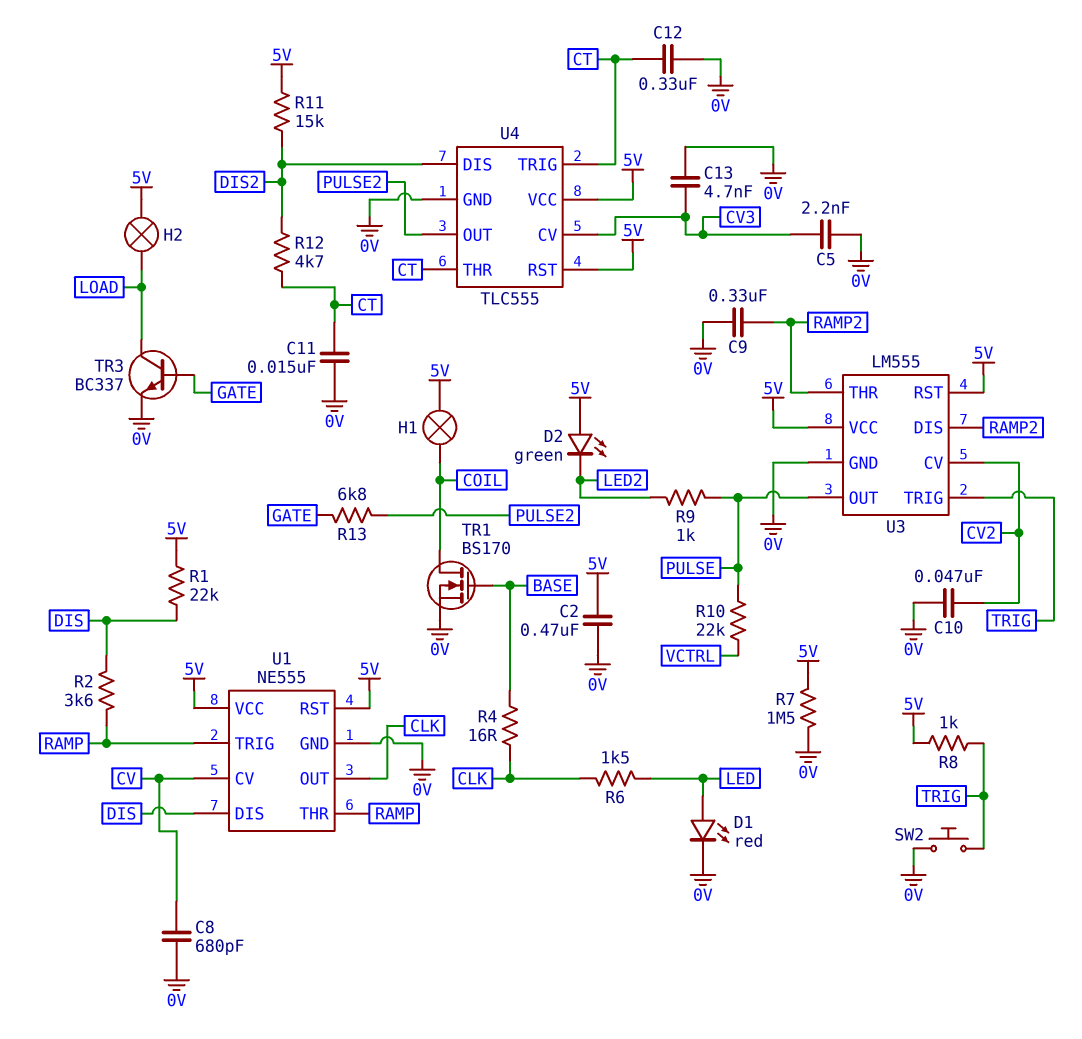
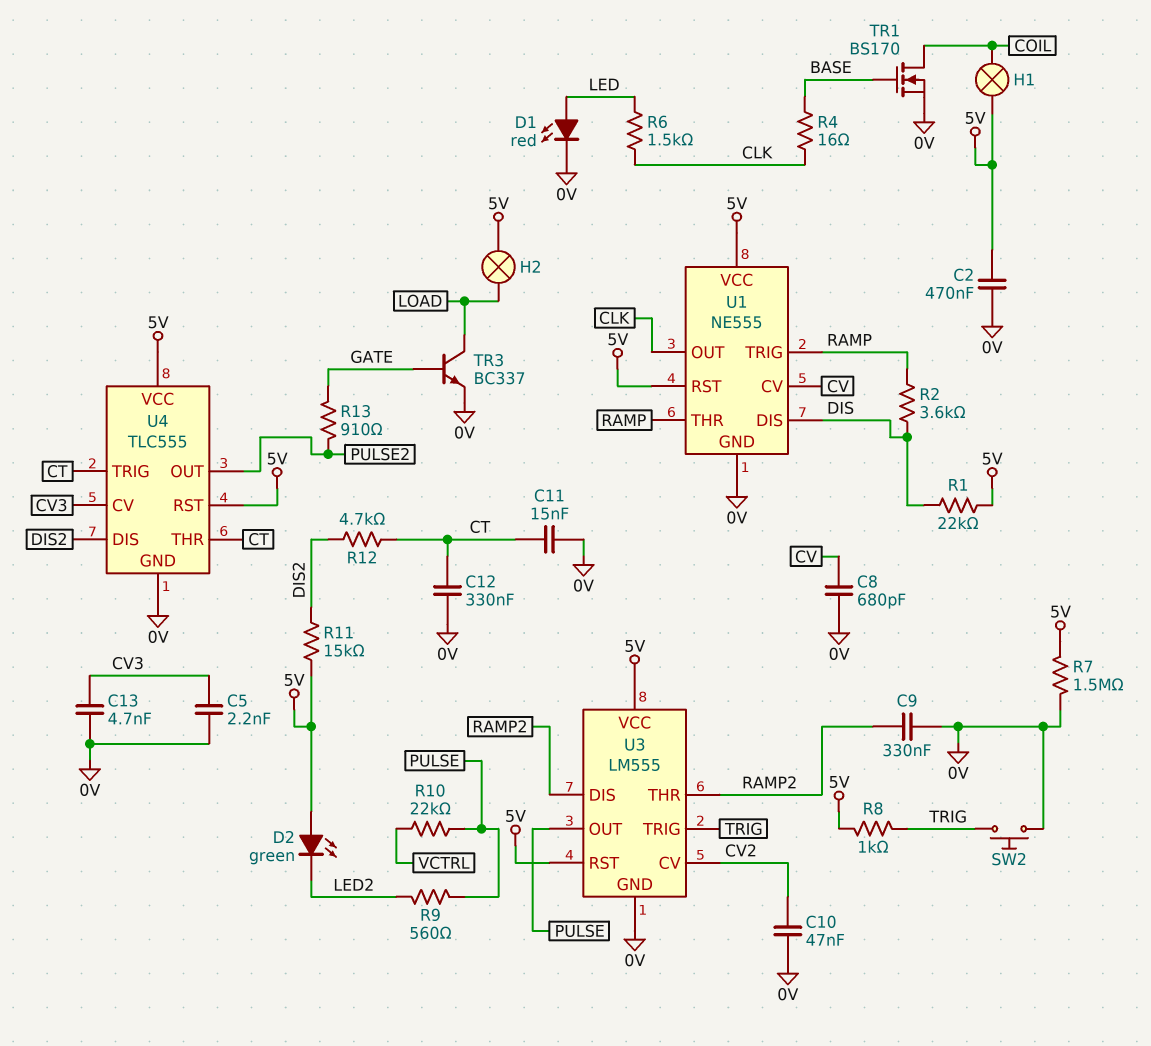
R9: 1k (LED2, PULSE) -> 560 (LED2, PULSE)
R13: 6.8k (GATE, PULSE2) -> 910 (GATE, PULSE2)

